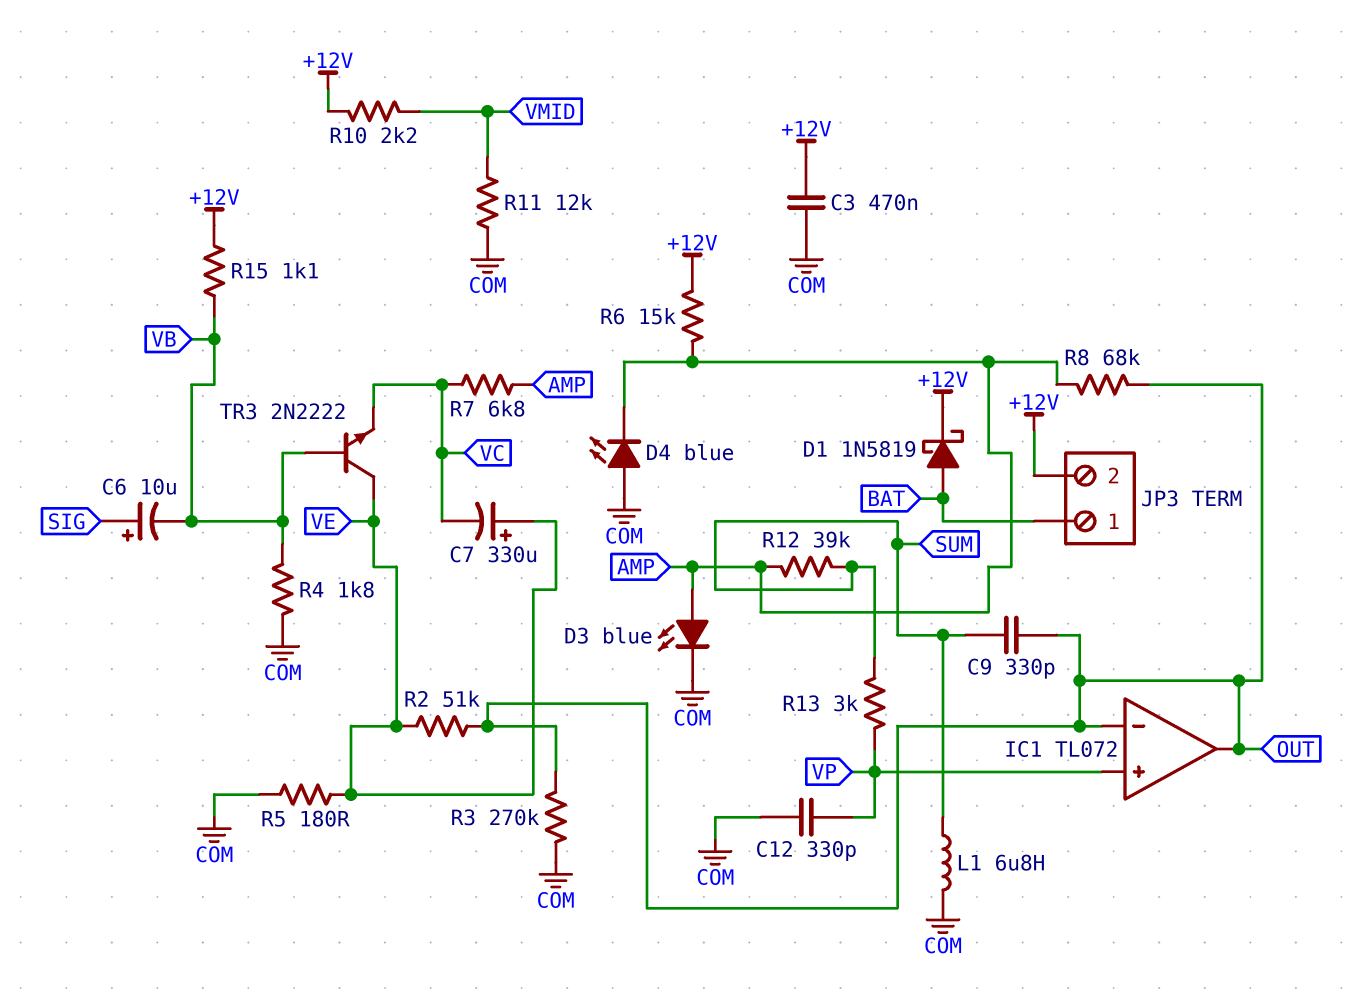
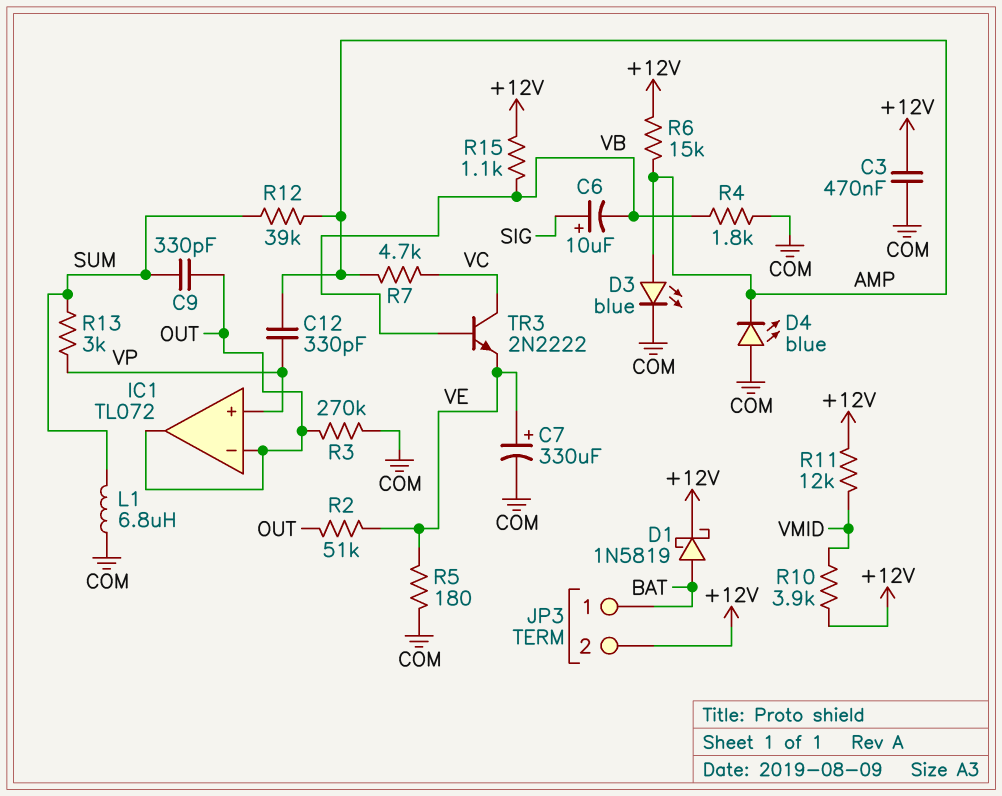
C7: 330uF (plus VE, minus VC) -> 330uF (plus VE, minus COM)
C12: 330pF (COM, VP) -> 330pF (AMP, VP)
R7: 6.8k (AMP, VC) -> 4.7k (AMP, VC)
R8: 68k (AMP, OUT) -> none
R10: 2.2k (+12V, VMID) -> 3.9k (+12V, VMID)
R11: 12k (COM, VMID) -> 12k (+12V, VMID)
TR3: NPN 2N2222 (B VB, C VE, E VC) -> NPN 2N2222 (B VB, C VC, E VE)

